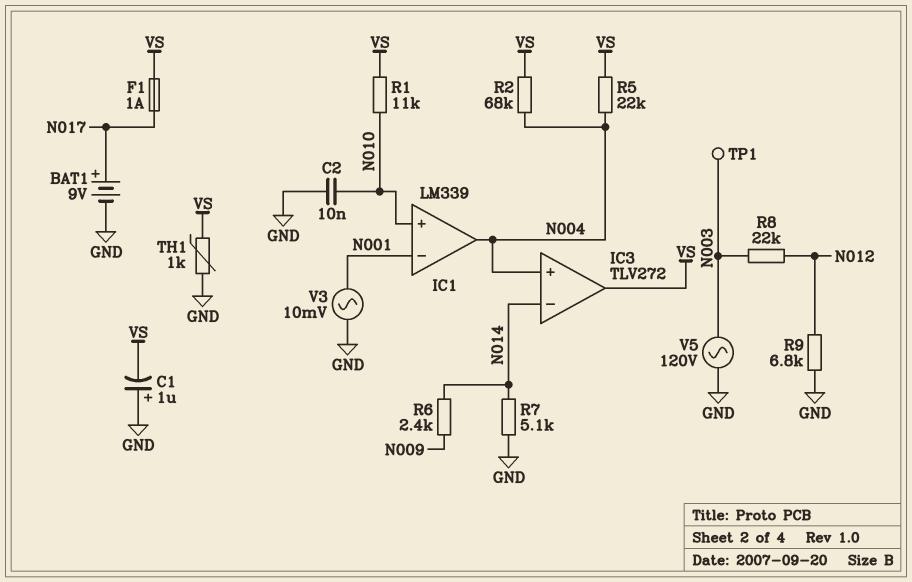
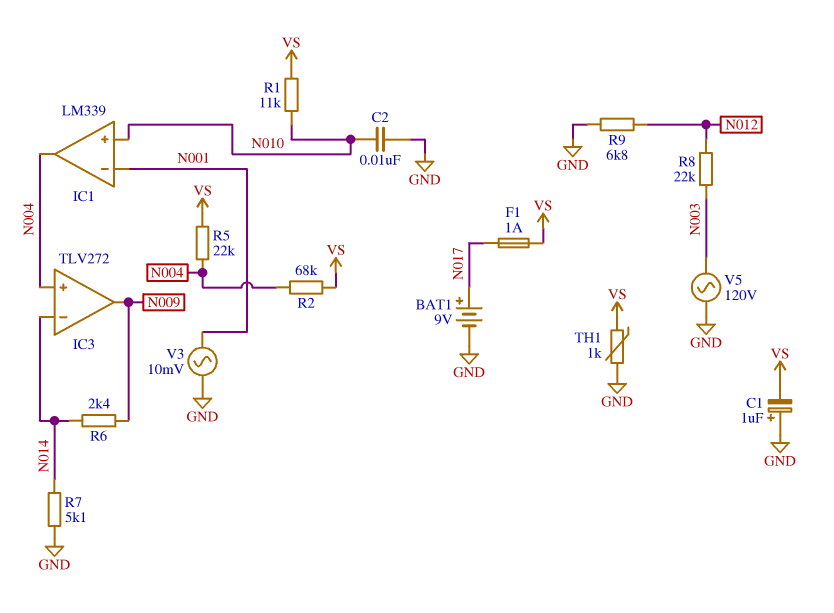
IC3 pin out: VS -> N009
TP1: test point (N003) -> none

